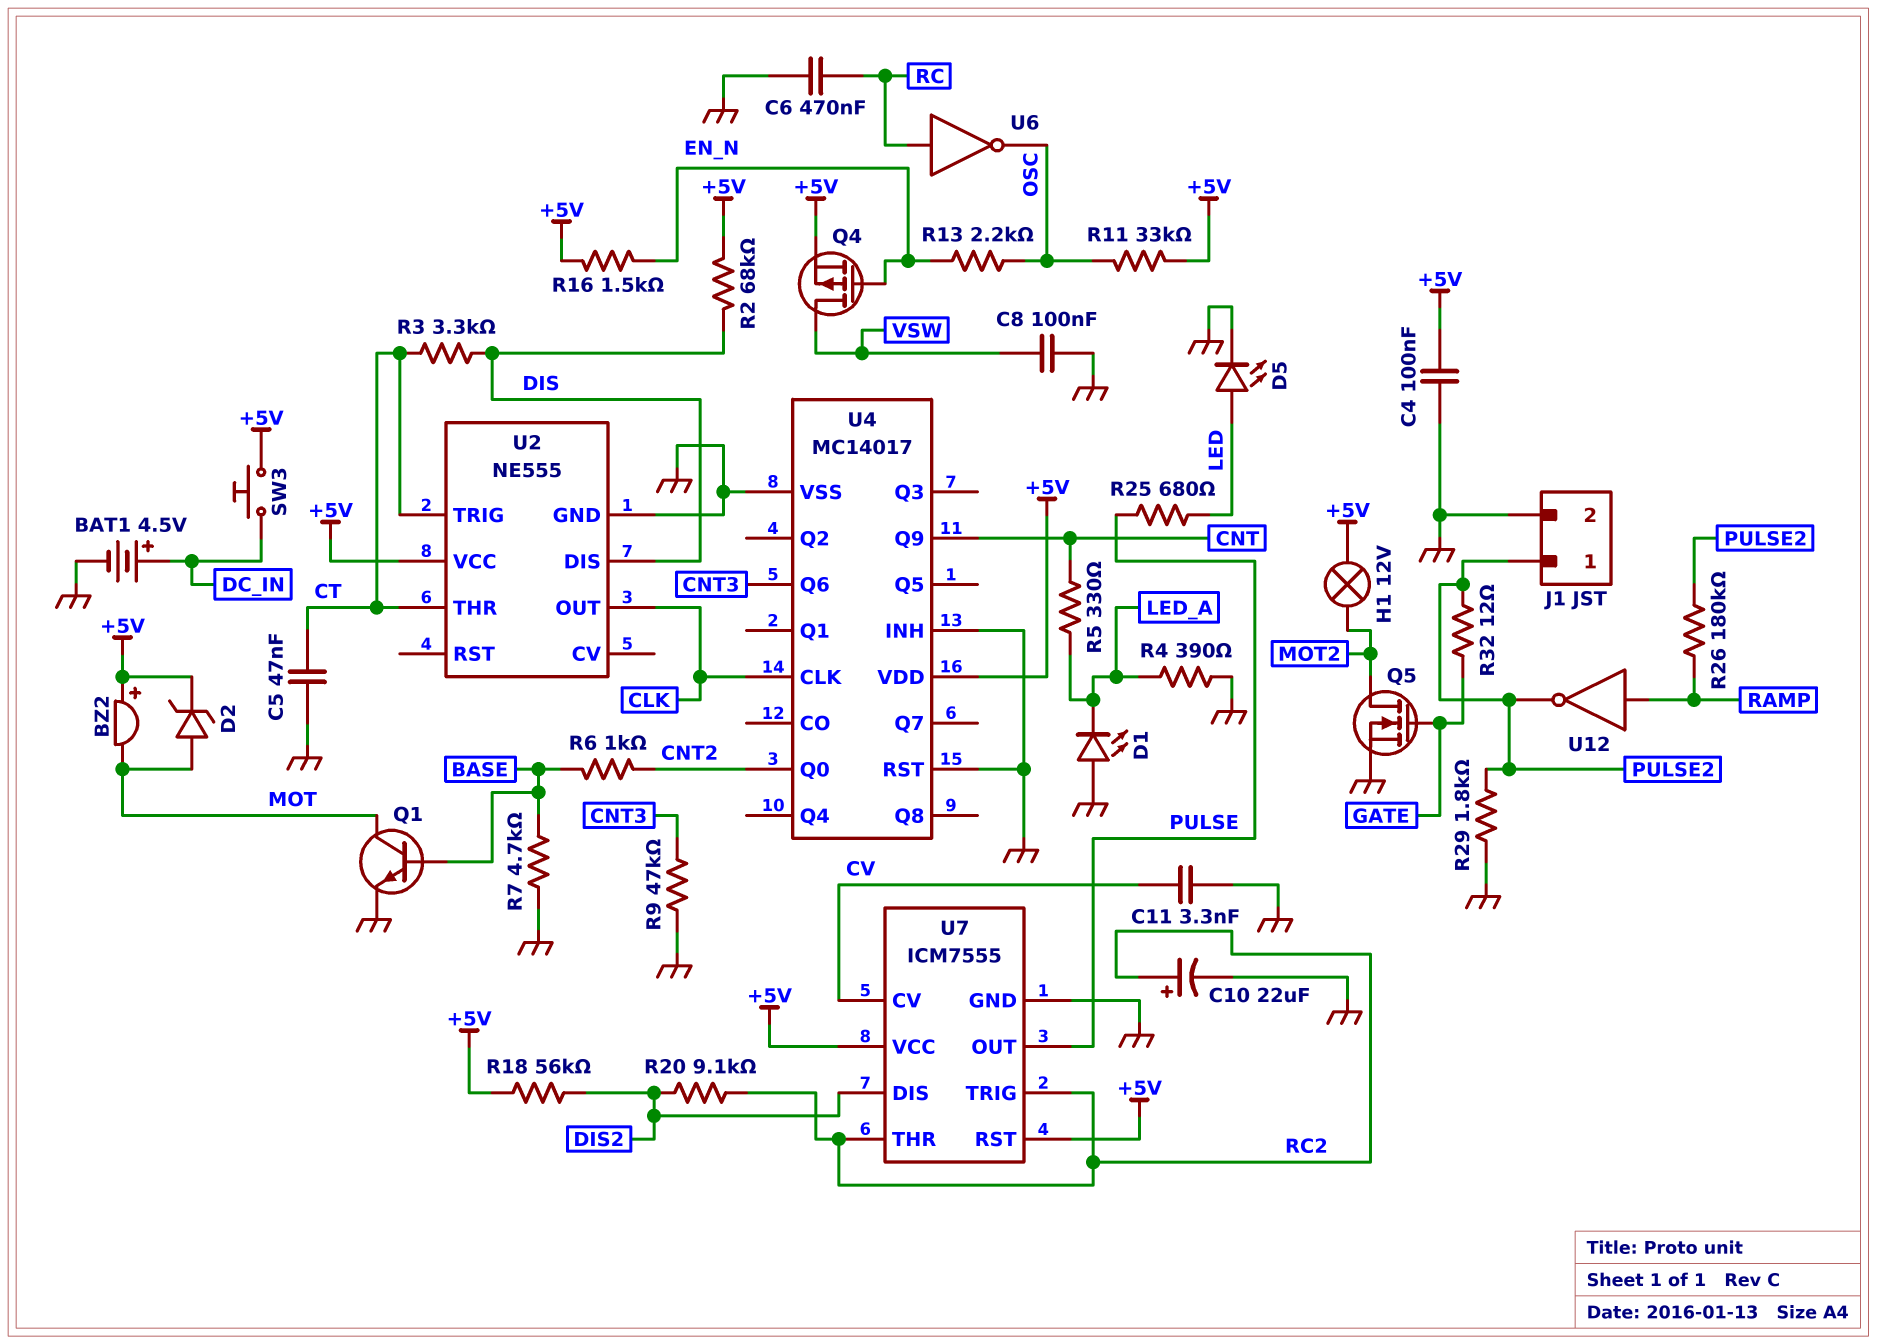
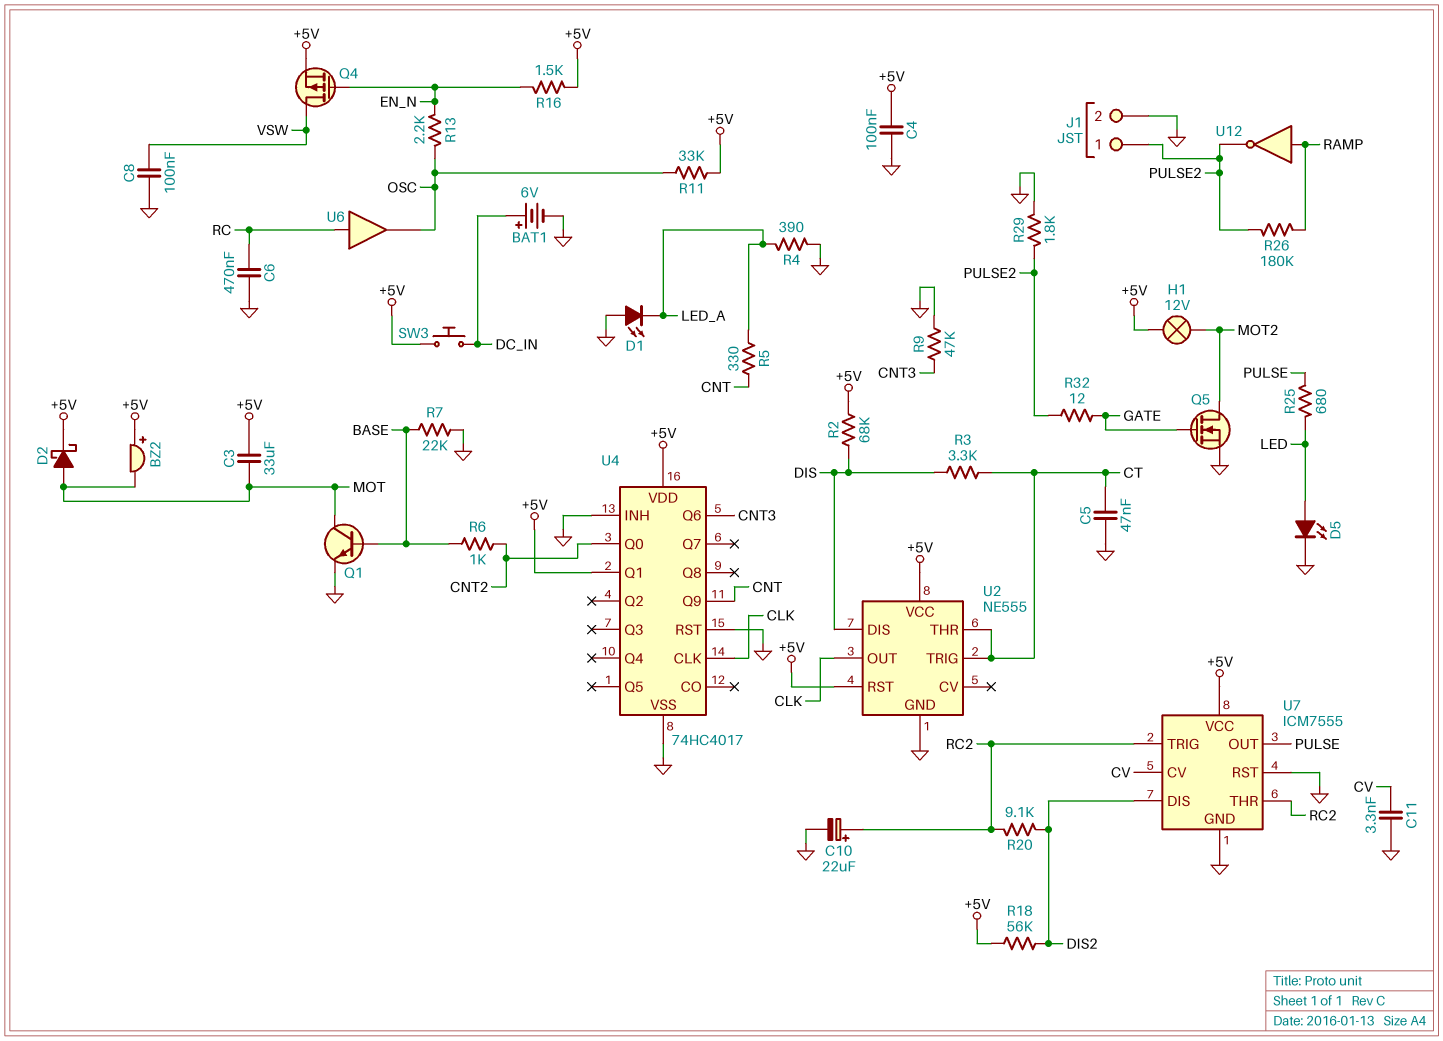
BAT1: 4.5V (plus DC_IN, minus GND) -> 6V (plus DC_IN, minus GND)
C3: none -> 33uF (+5V, MOT)
D2: zener (A MOT, K +5V) -> schottky (A MOT, K +5V)
R7: 4.7k (BASE, GND) -> 22k (BASE, GND)
U2 pin RST: none -> +5V
U4: MC14017 -> 74HC4017
U4 pin Q1: none -> +5V
U6: NOT (in RC, out OSC) -> buffer (in RC, out OSC)
U7 pin RST: +5V -> GND

